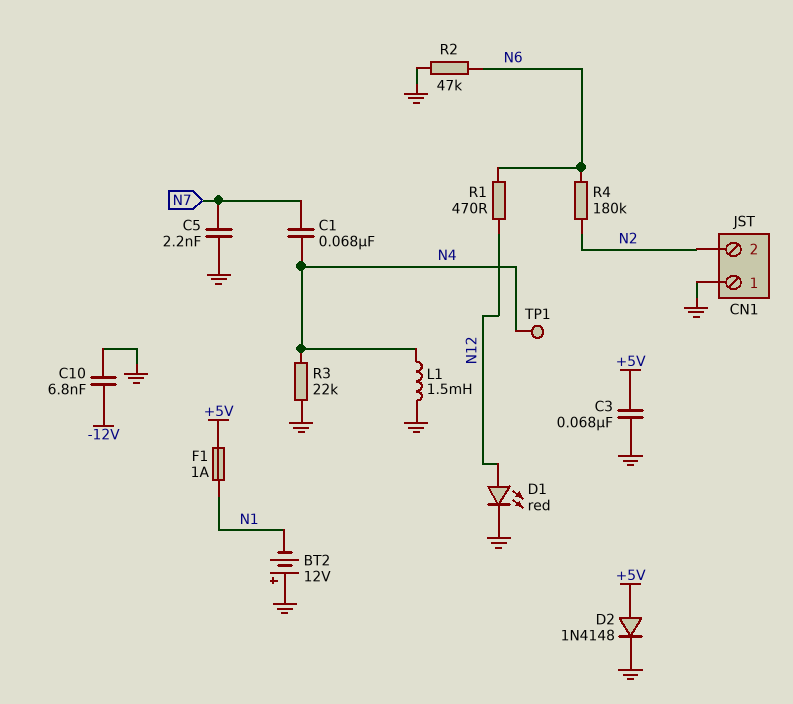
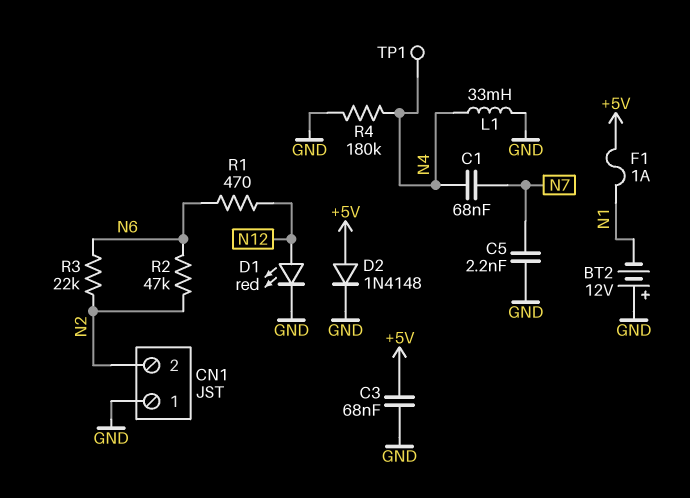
C10: 6.8nF (-12V, GND) -> none
L1: 1.5mH (GND, N4) -> 33mH (GND, N4)
R2: 47k (GND, N6) -> 47k (N2, N6)
R3: 22k (GND, N4) -> 22k (N2, N6)
R4: 180k (N2, N6) -> 180k (GND, N4)

